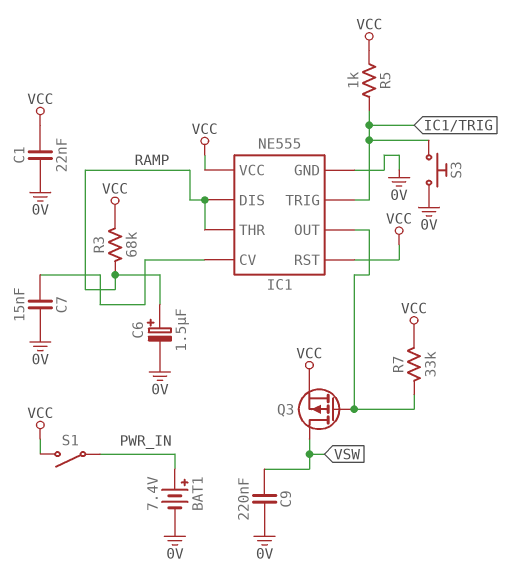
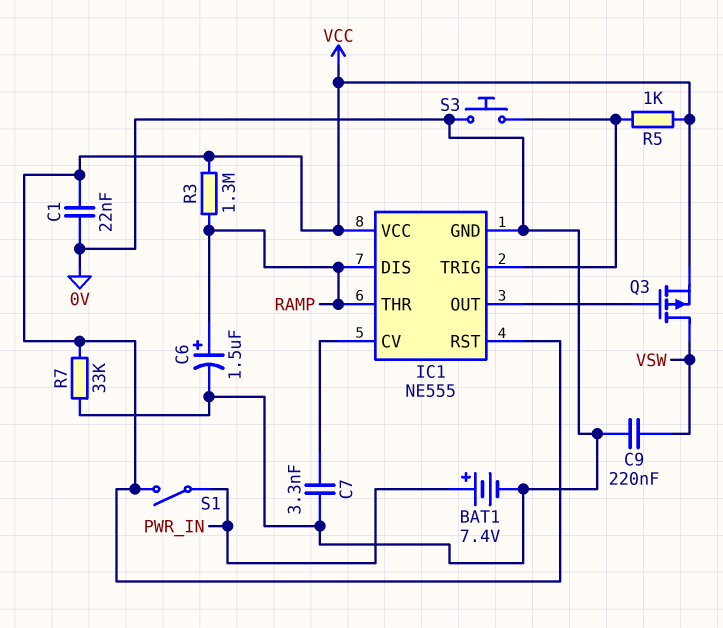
C7: 15nF (0V, IC1/CV) -> 3.3nF (0V, IC1/CV)
R3: 68k (RAMP, VCC) -> 1.3M (RAMP, VCC)
R7: 33k (IC1/OUT, VCC) -> 33k (0V, VCC)

